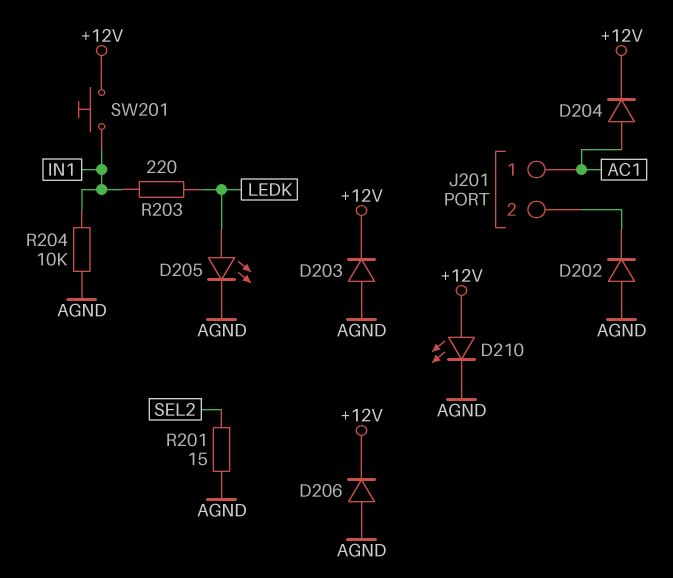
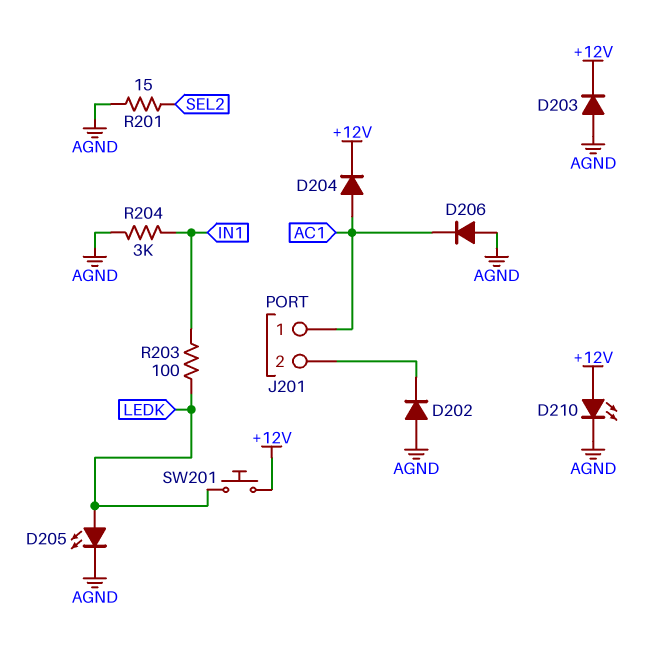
D206: diode (A AGND, K +12V) -> diode (A AGND, K AC1)
R203: 220 (IN1, LEDK) -> 100 (IN1, LEDK)
R204: 10k (AGND, IN1) -> 3k (AGND, IN1)
SW201: button (+12V, IN1) -> button (+12V, LEDK)

